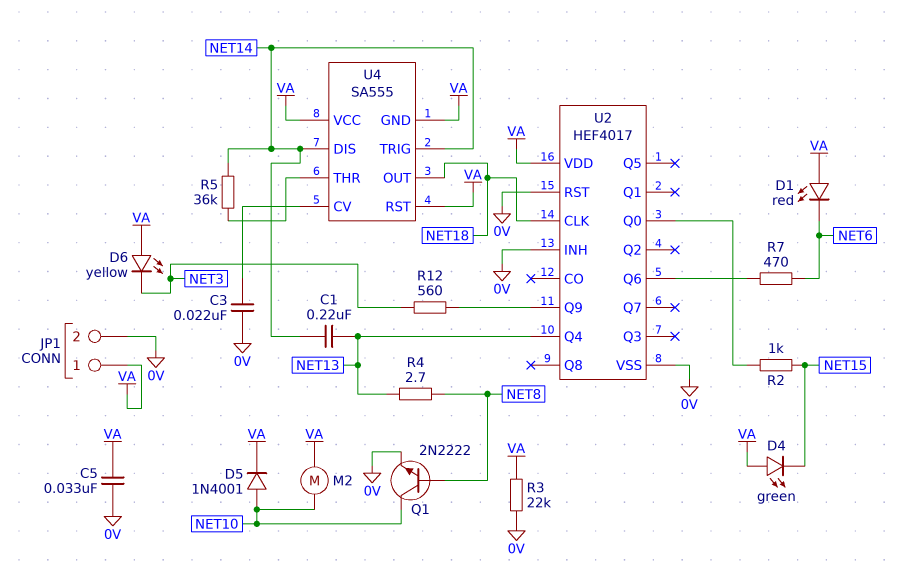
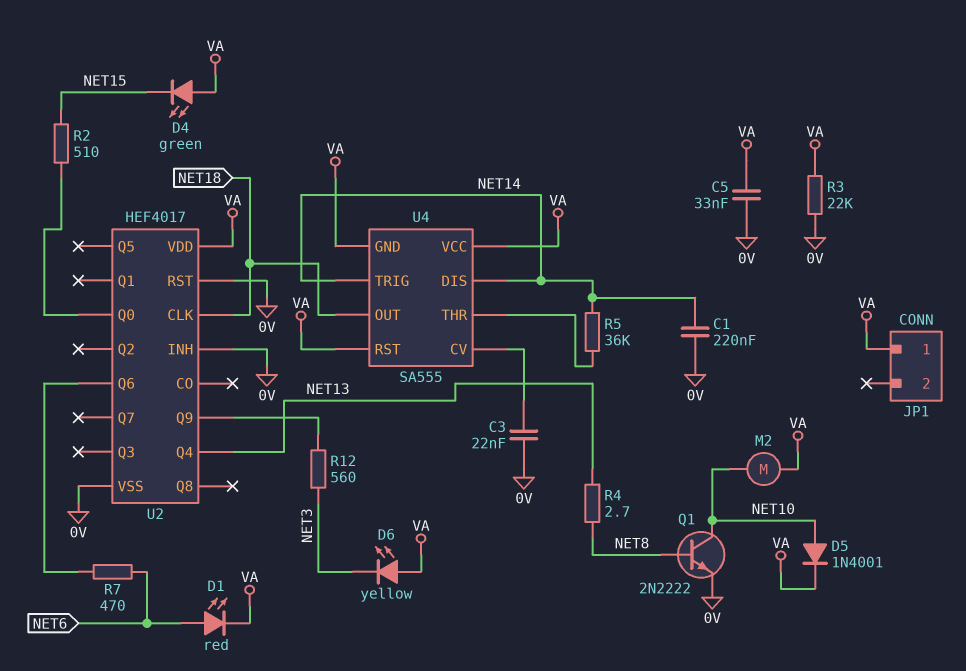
C1: 220nF (NET13, NET14) -> 220nF (0V, NET14)
D1: LED red (A VA, K NET6) -> LED red (A NET6, K VA)
JP1 pin 2: 0V -> none
R2: 1k (NET15, U2/Q0) -> 510 (NET15, U2/Q0)

